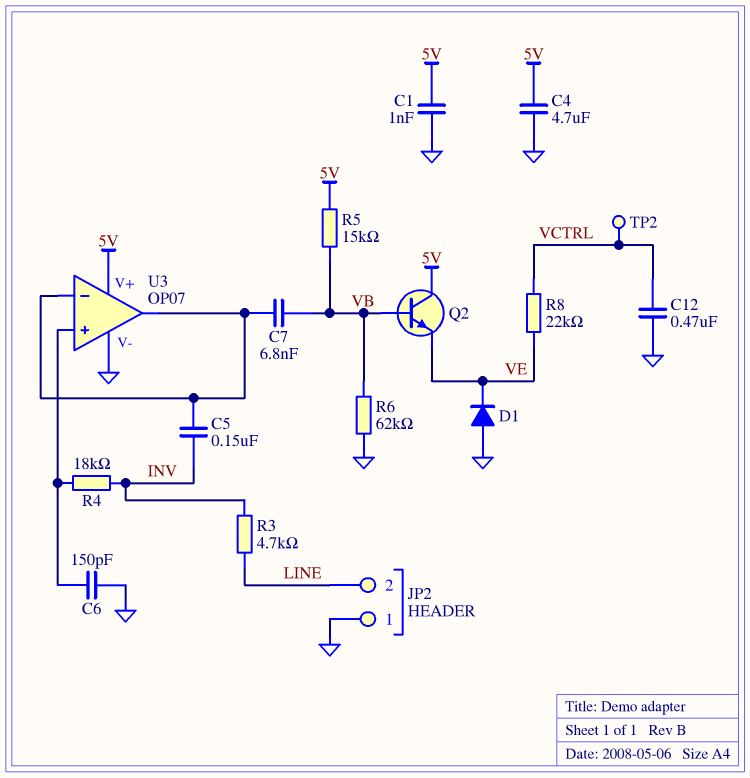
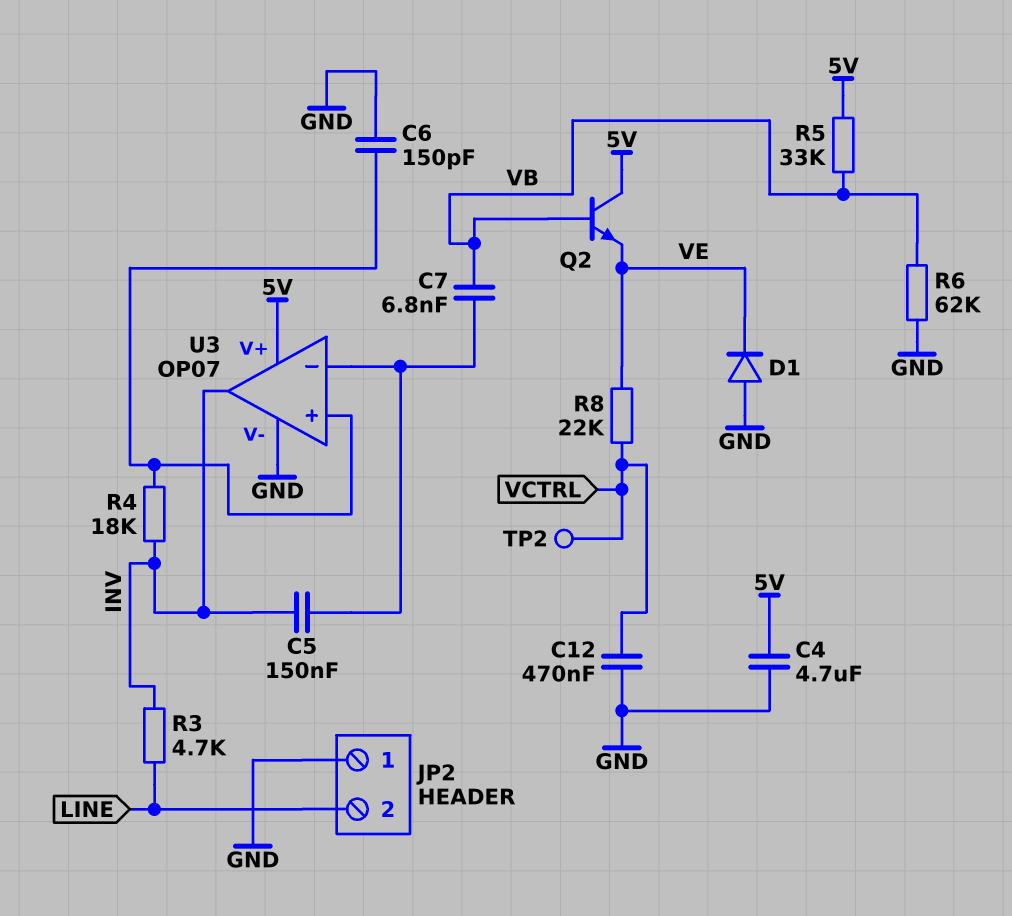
C1: 1nF (5V, GND) -> none
R5: 15k (5V, VB) -> 33k (5V, VB)
U3 pin out: U3/in- -> INV

